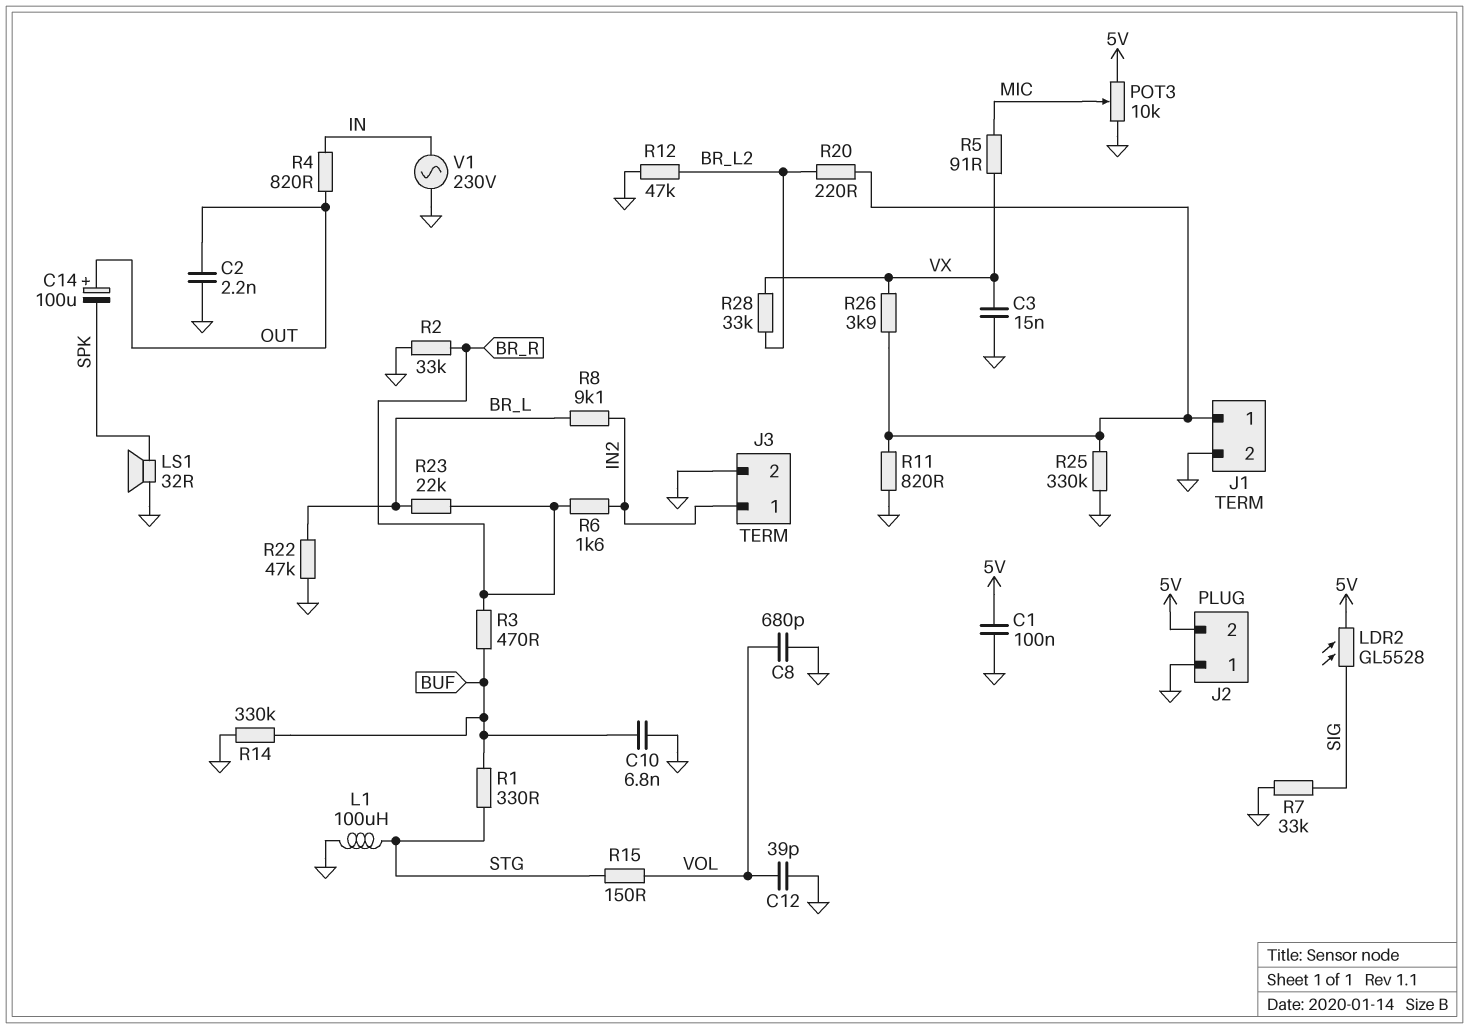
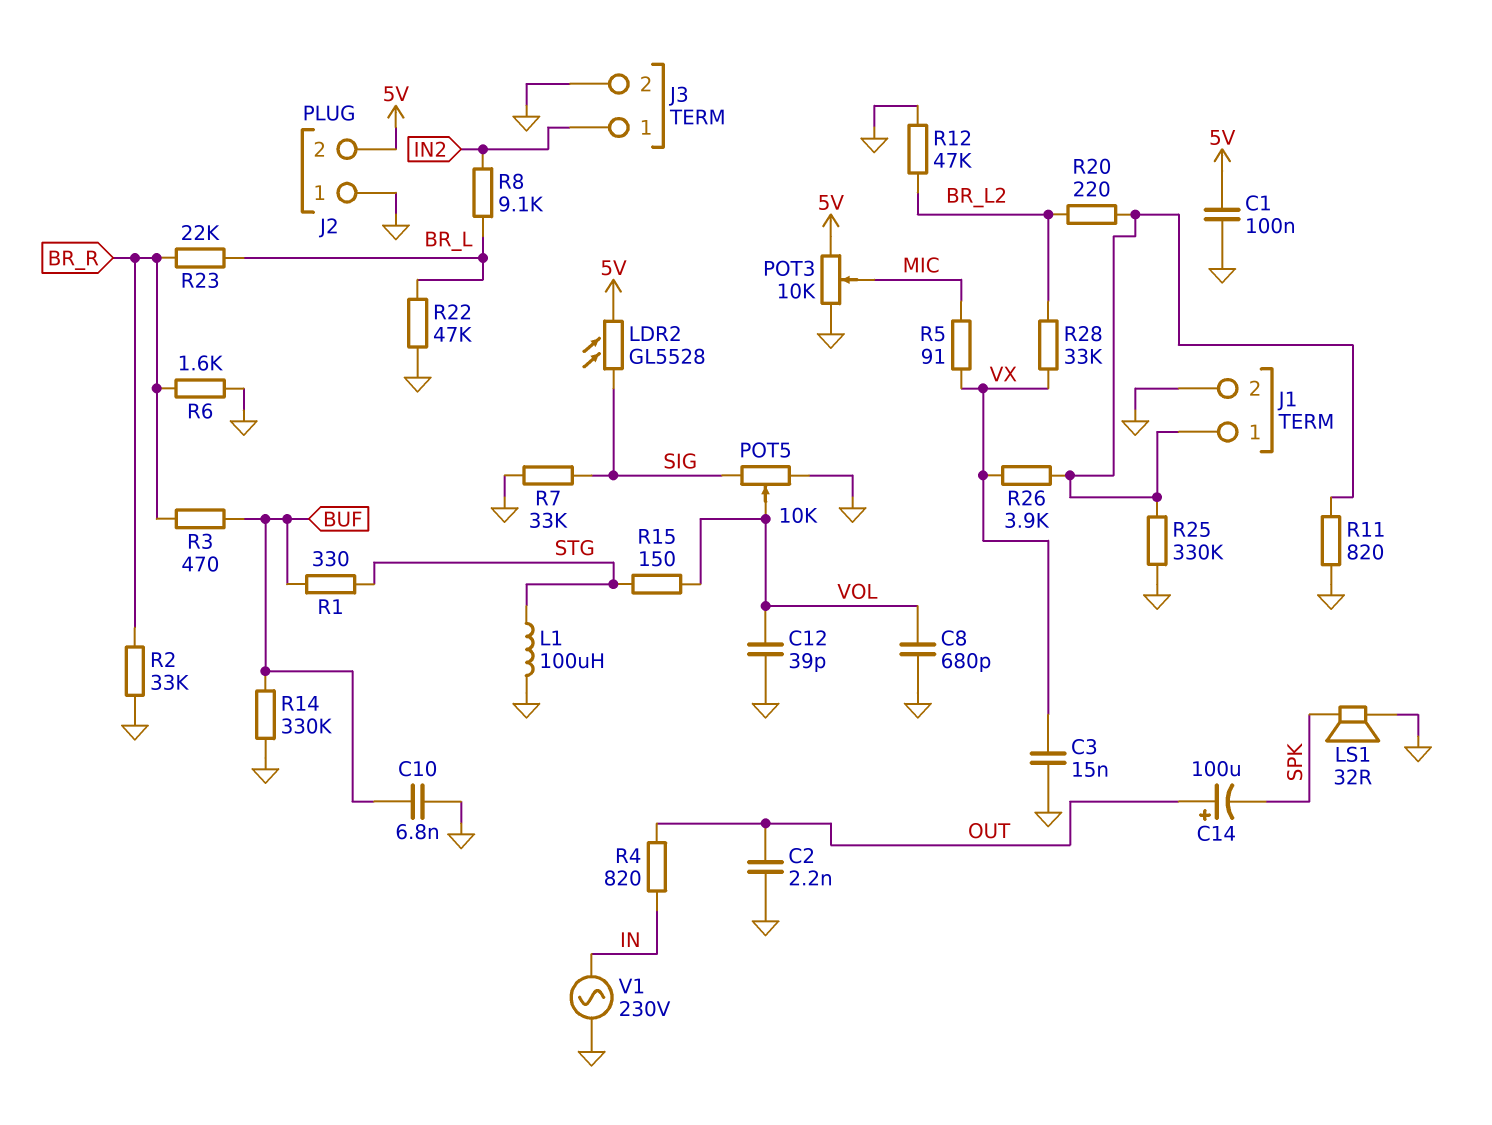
POT5: none -> 10k (GND, SIG, wiper VOL)
R6: 1.6k (BR_R, IN2) -> 1.6k (BR_R, GND)

